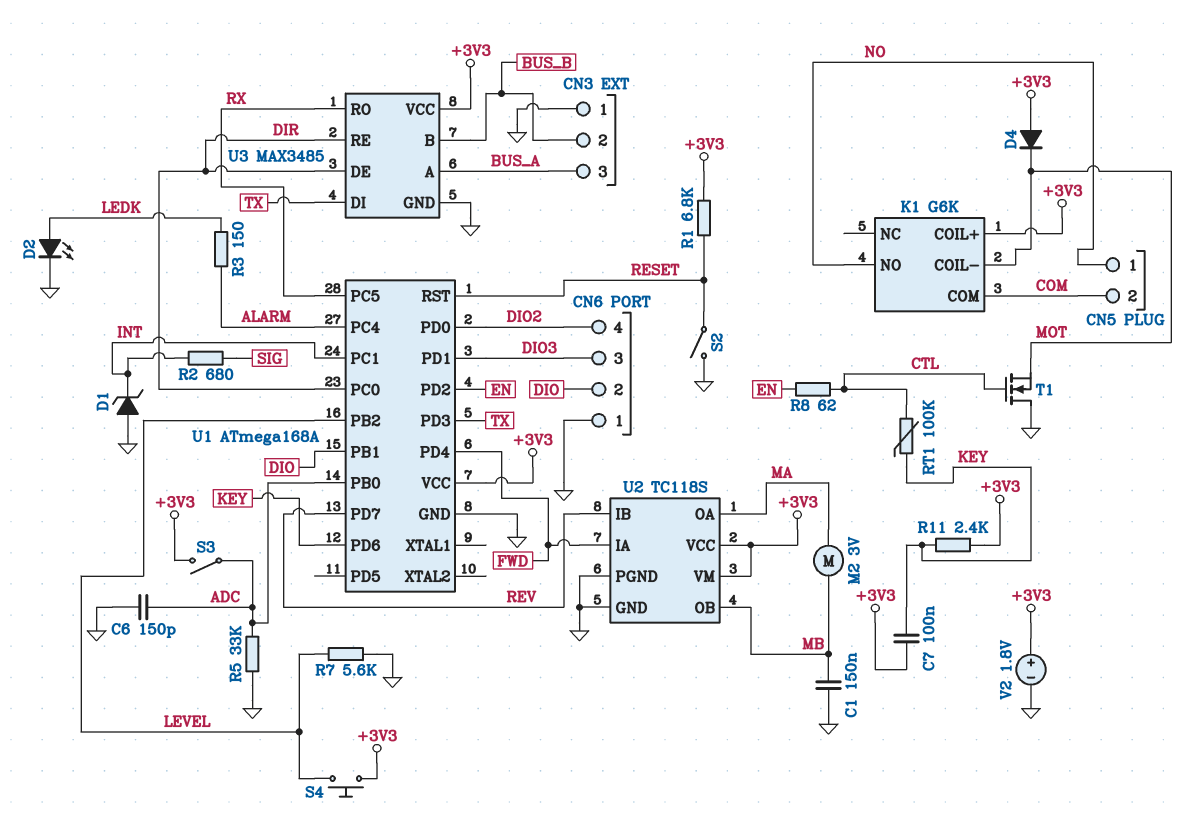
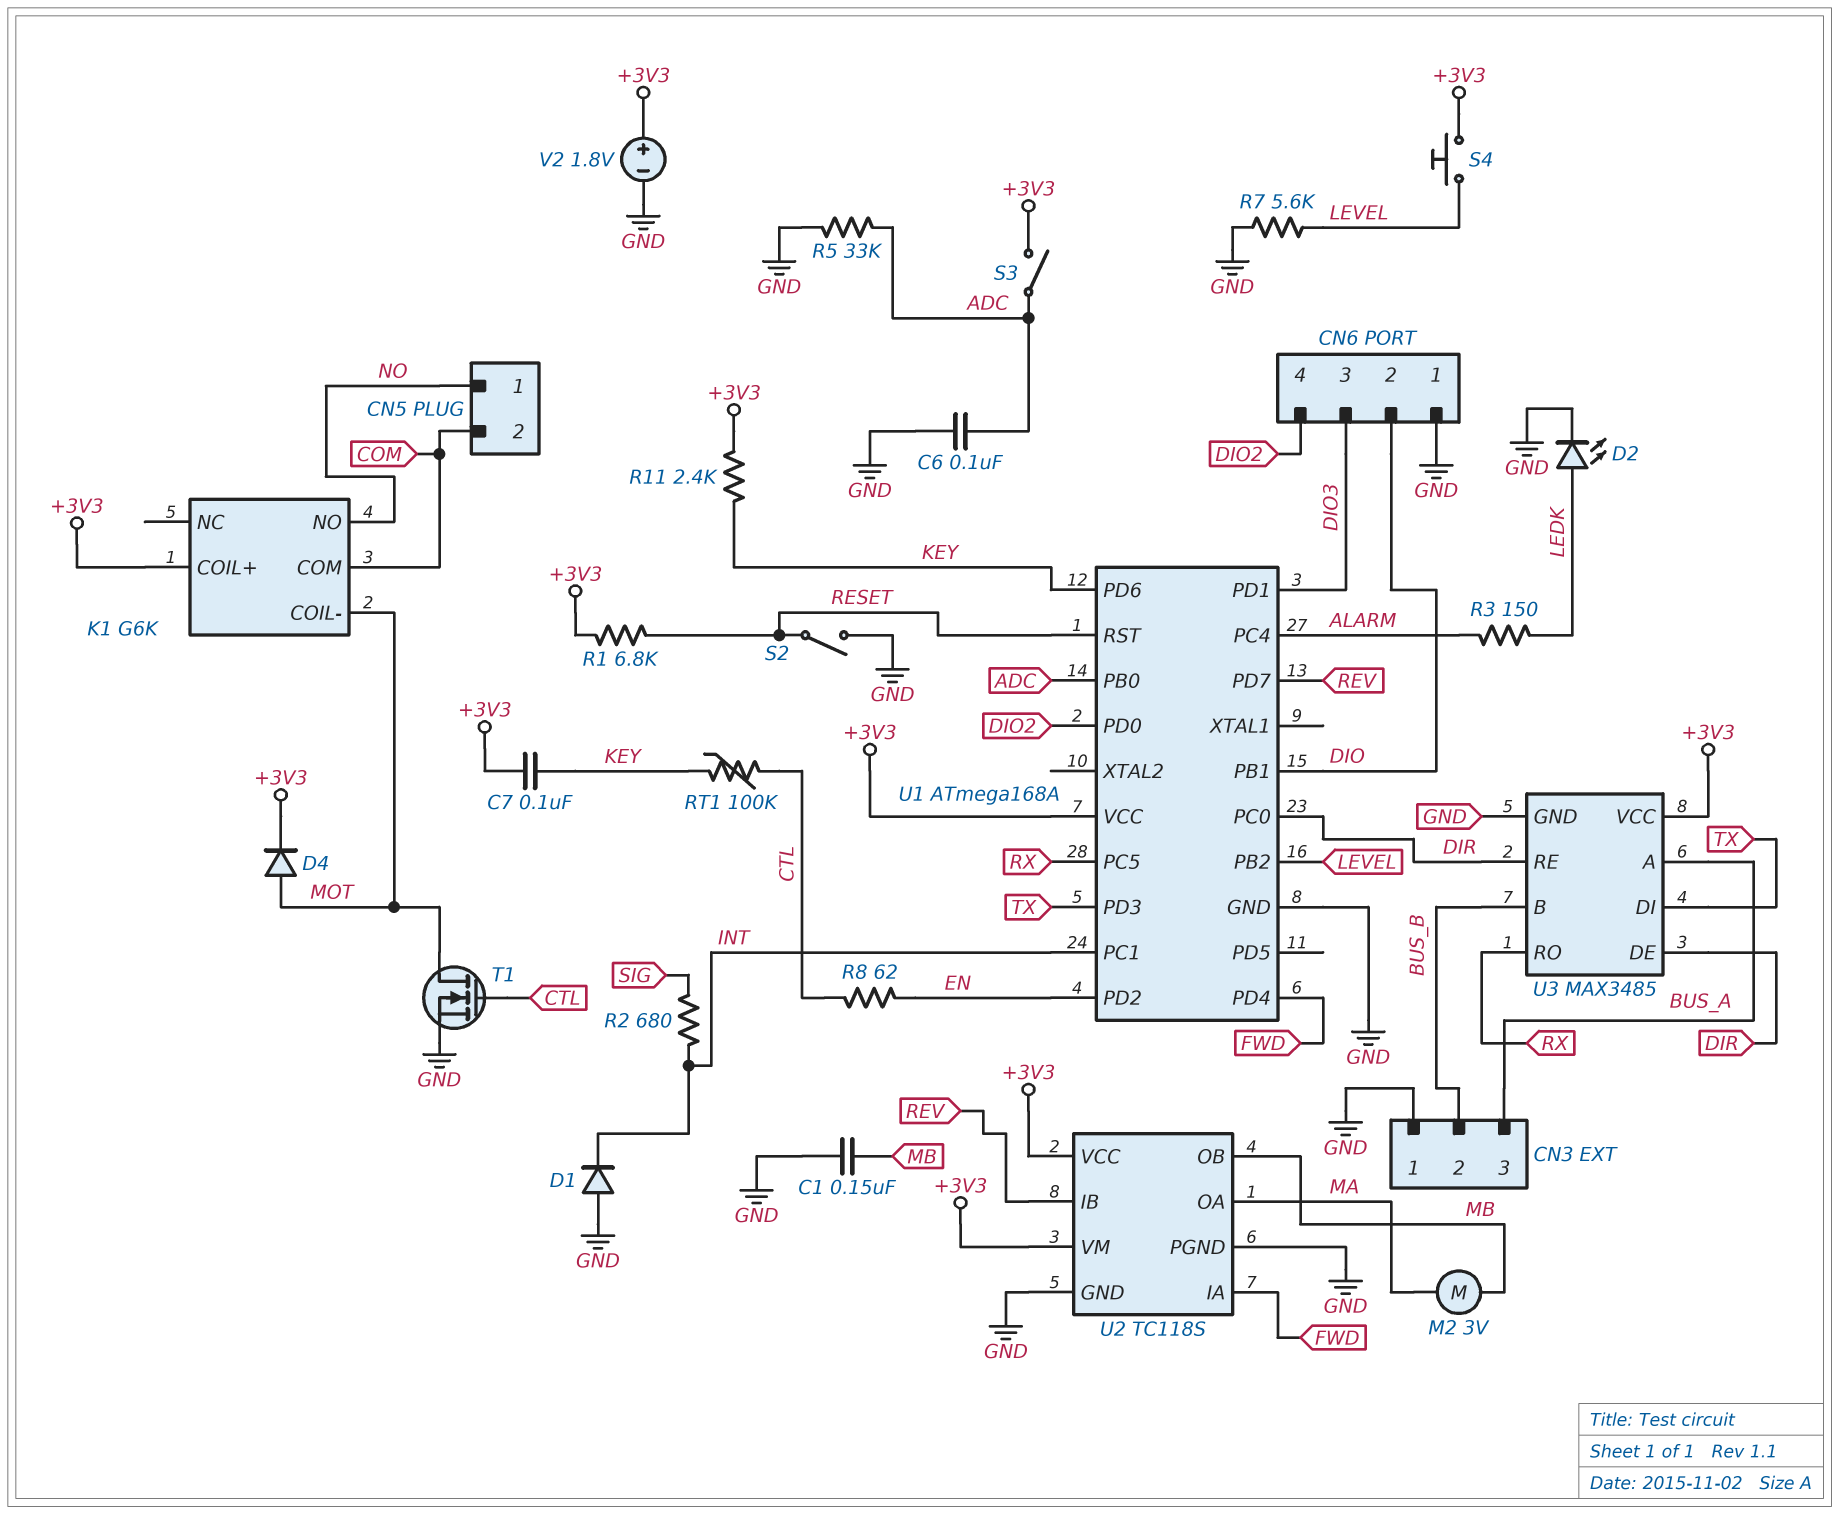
C6: 150pF (ADC, GND) -> 100nF (ADC, GND)
D1: zener (A GND, K INT) -> diode (A GND, K INT)
D4: diode (A +3V3, K MOT) -> diode (A MOT, K +3V3)
T1: NMOS (G CTL, D GND, S MOT) -> NMOS (G CTL, D MOT, S GND)

